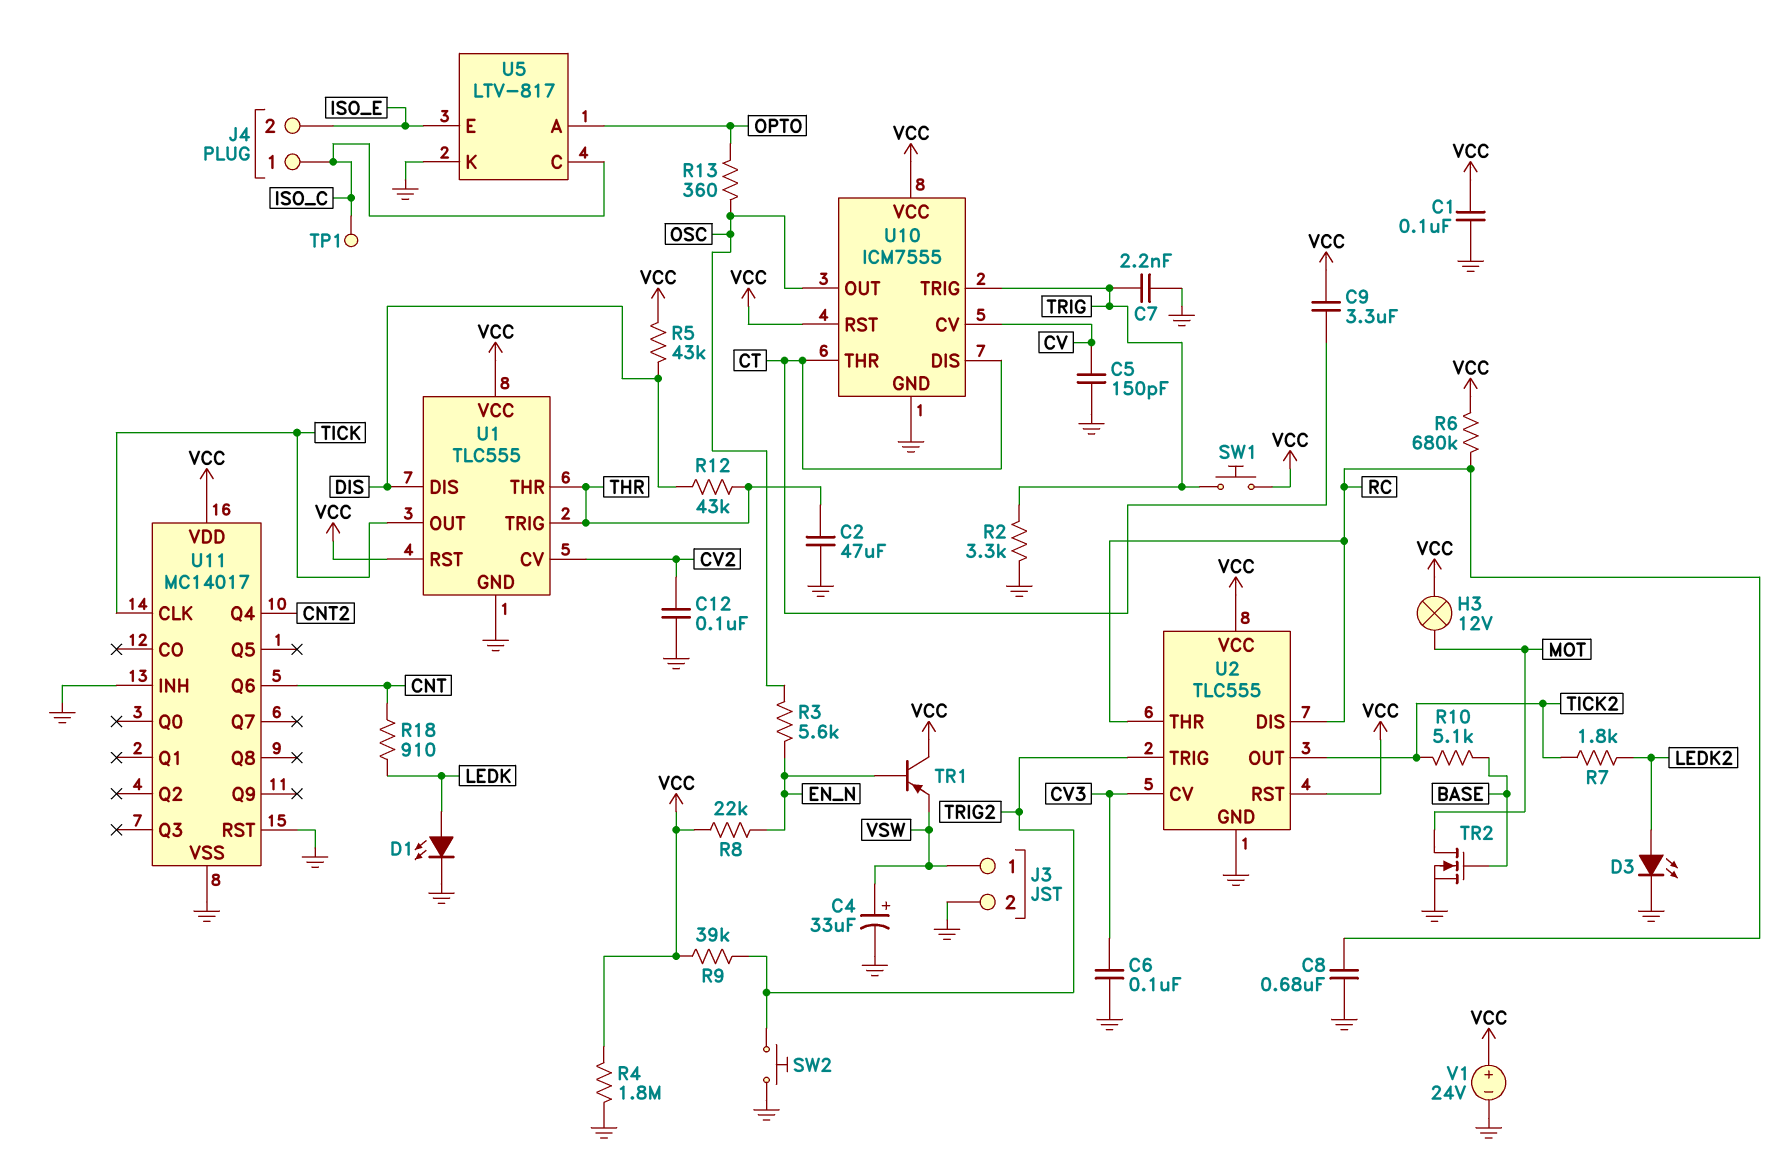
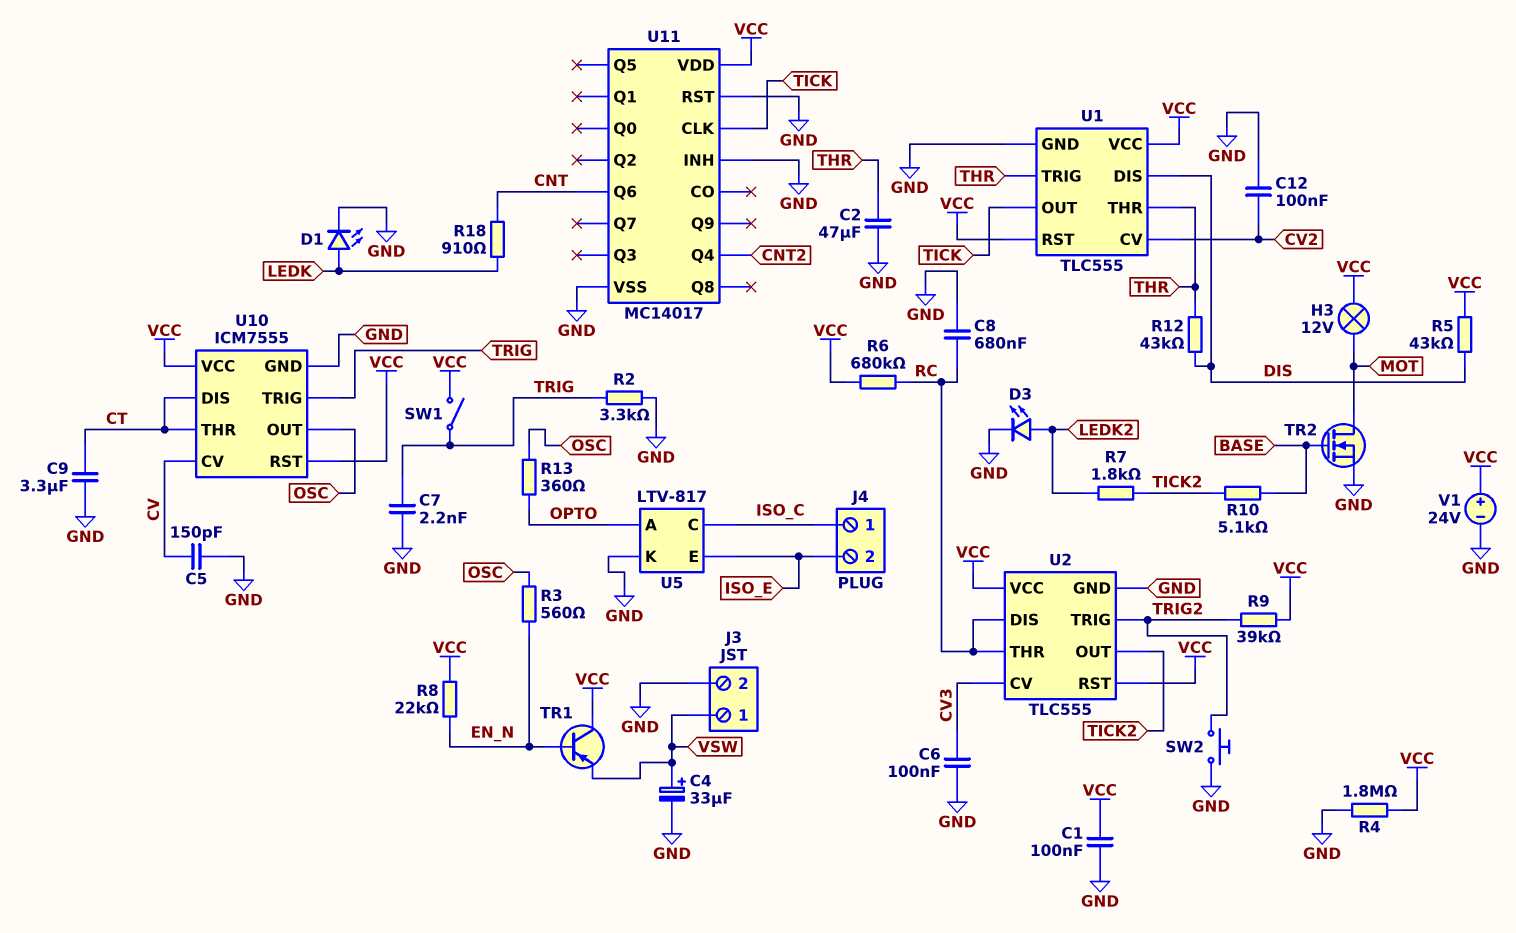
C9: 3.3uF (CT, VCC) -> 3.3uF (CT, GND)
R3: 5.6k (EN_N, OSC) -> 560 (EN_N, OSC)
SW1: button (TRIG, VCC) -> switch (TRIG, VCC)
TP1: test point (ISO_C) -> none

